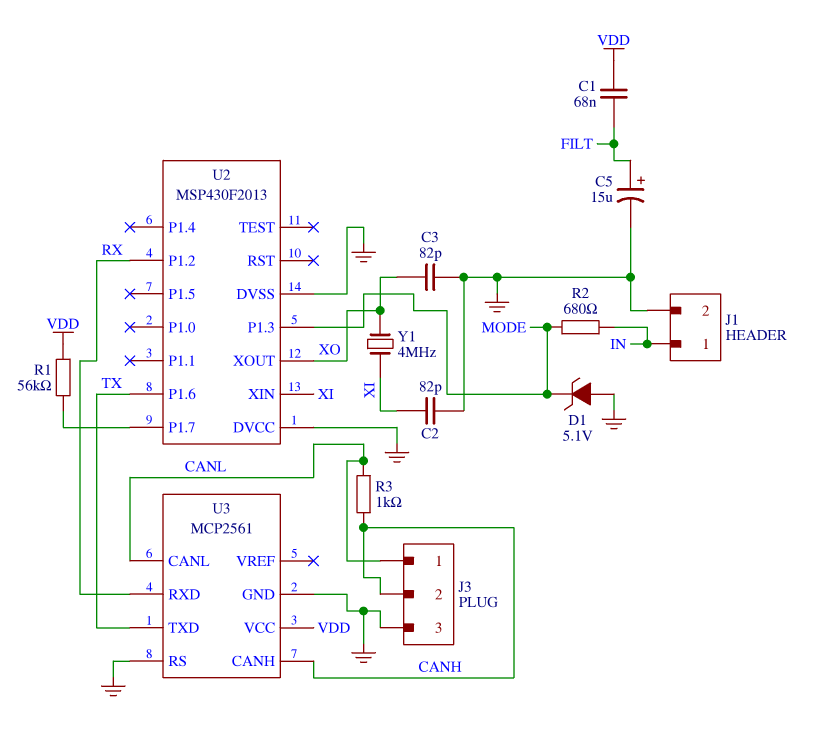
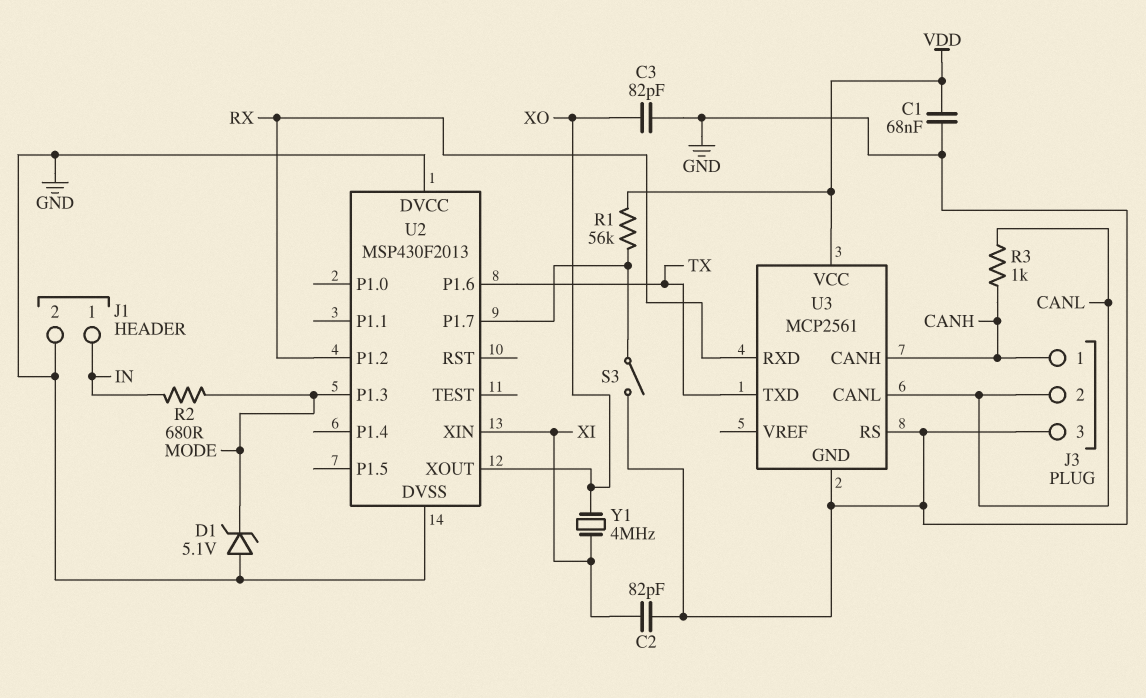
C1: 68nF (FILT, VDD) -> 68nF (GND, VDD)
C5: 15uF (plus FILT, minus GND) -> none
J3 pin 1: CANL -> CANH
J3 pin 2: CANH -> CANL
S3: none -> switch (GND, U2/P1.7)

